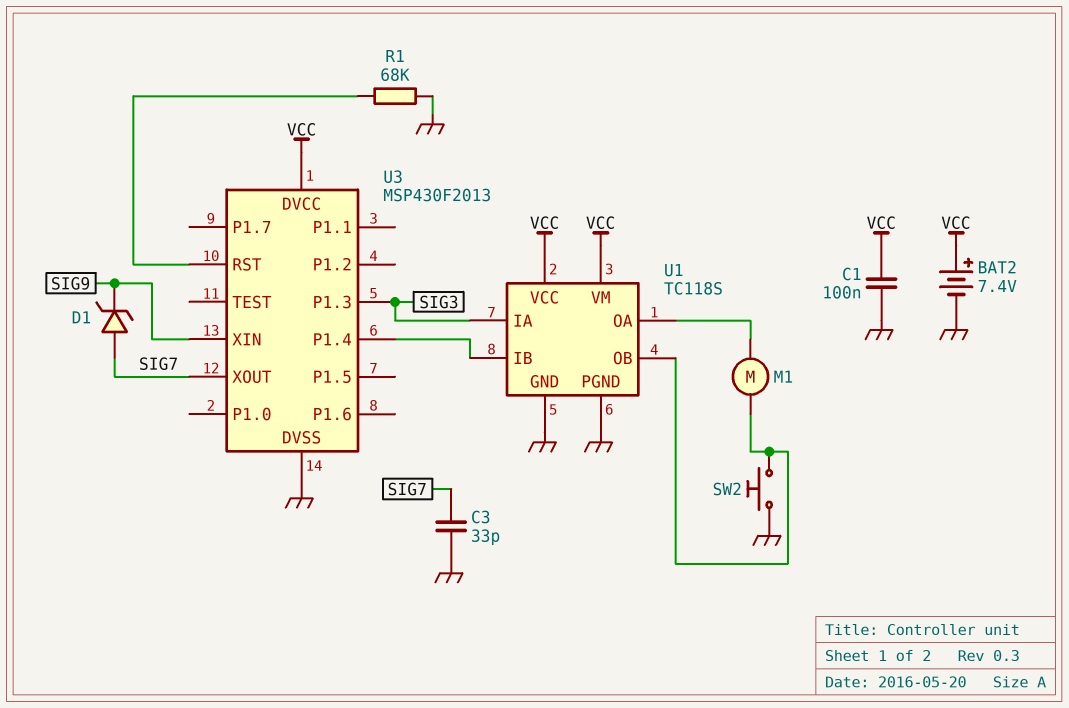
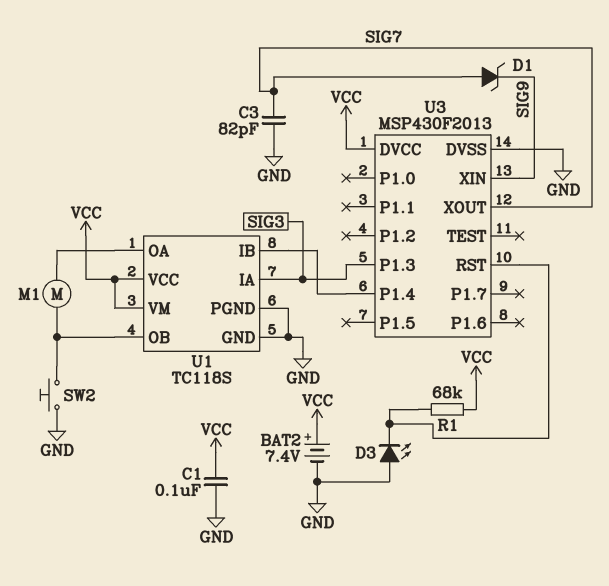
C3: 33pF (GND, SIG7) -> 82pF (GND, SIG7)
D3: none -> LED (A GND, K U3/RST)
R1: 68k (GND, U3/RST) -> 68k (U3/RST, VCC)

